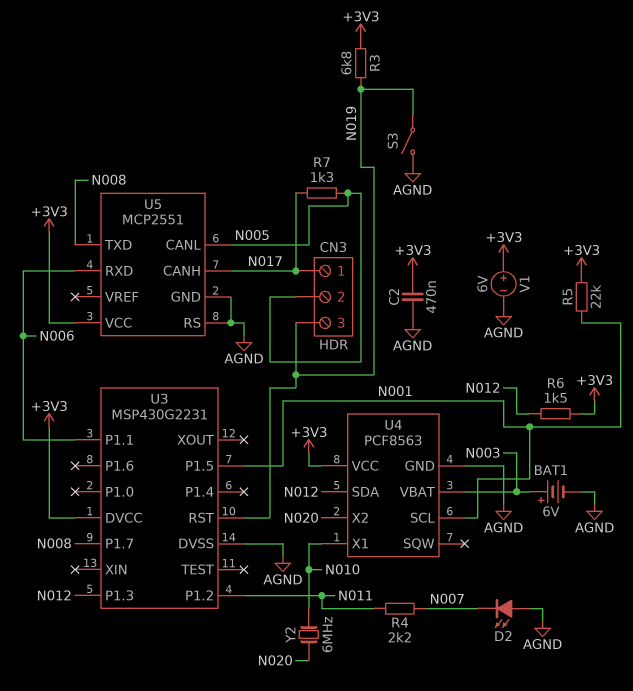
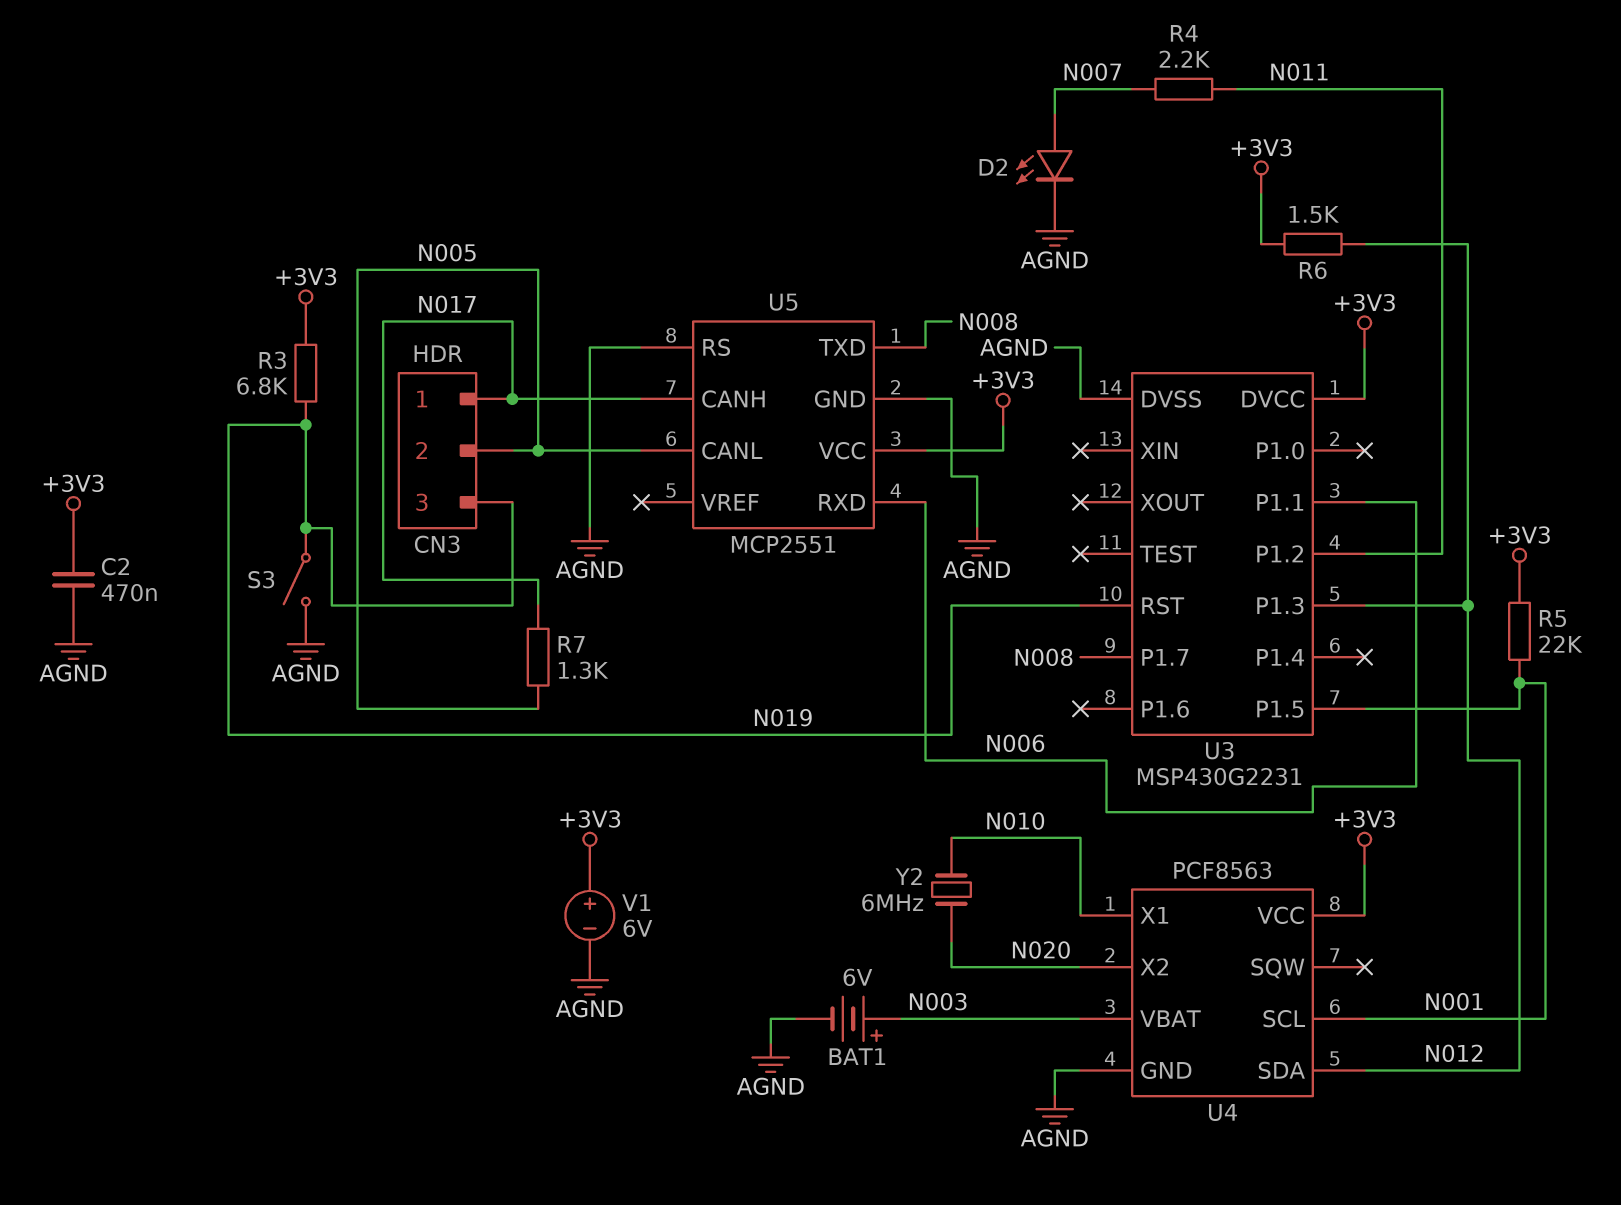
D2: LED (A AGND, K N007) -> LED (A N007, K AGND)

